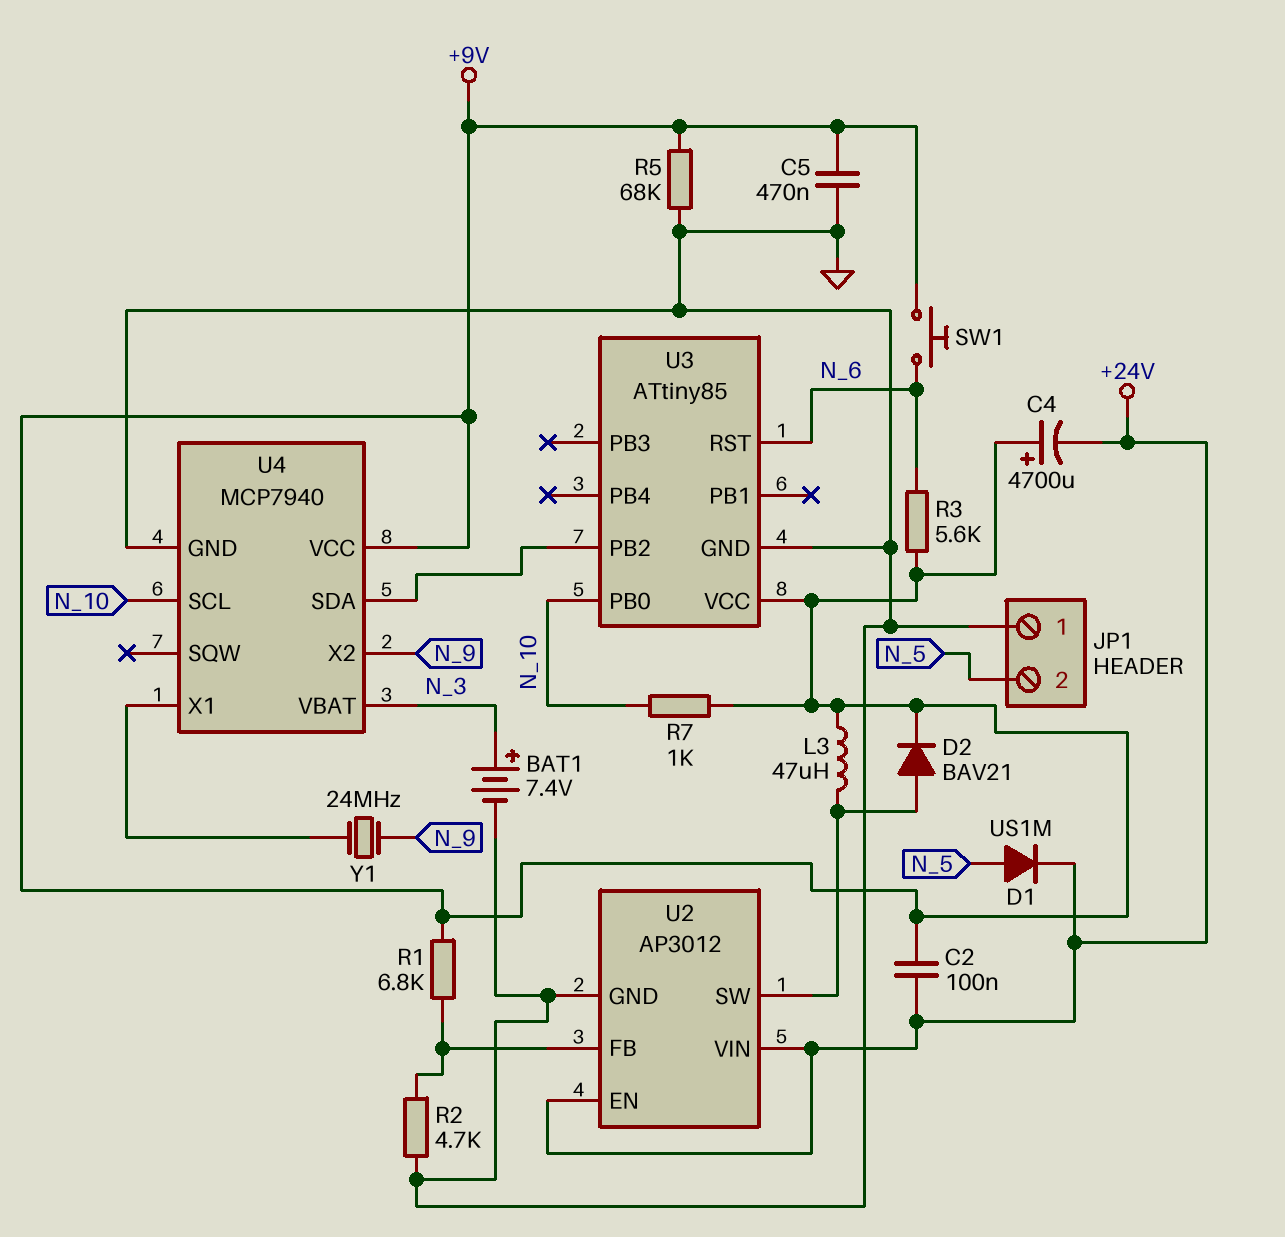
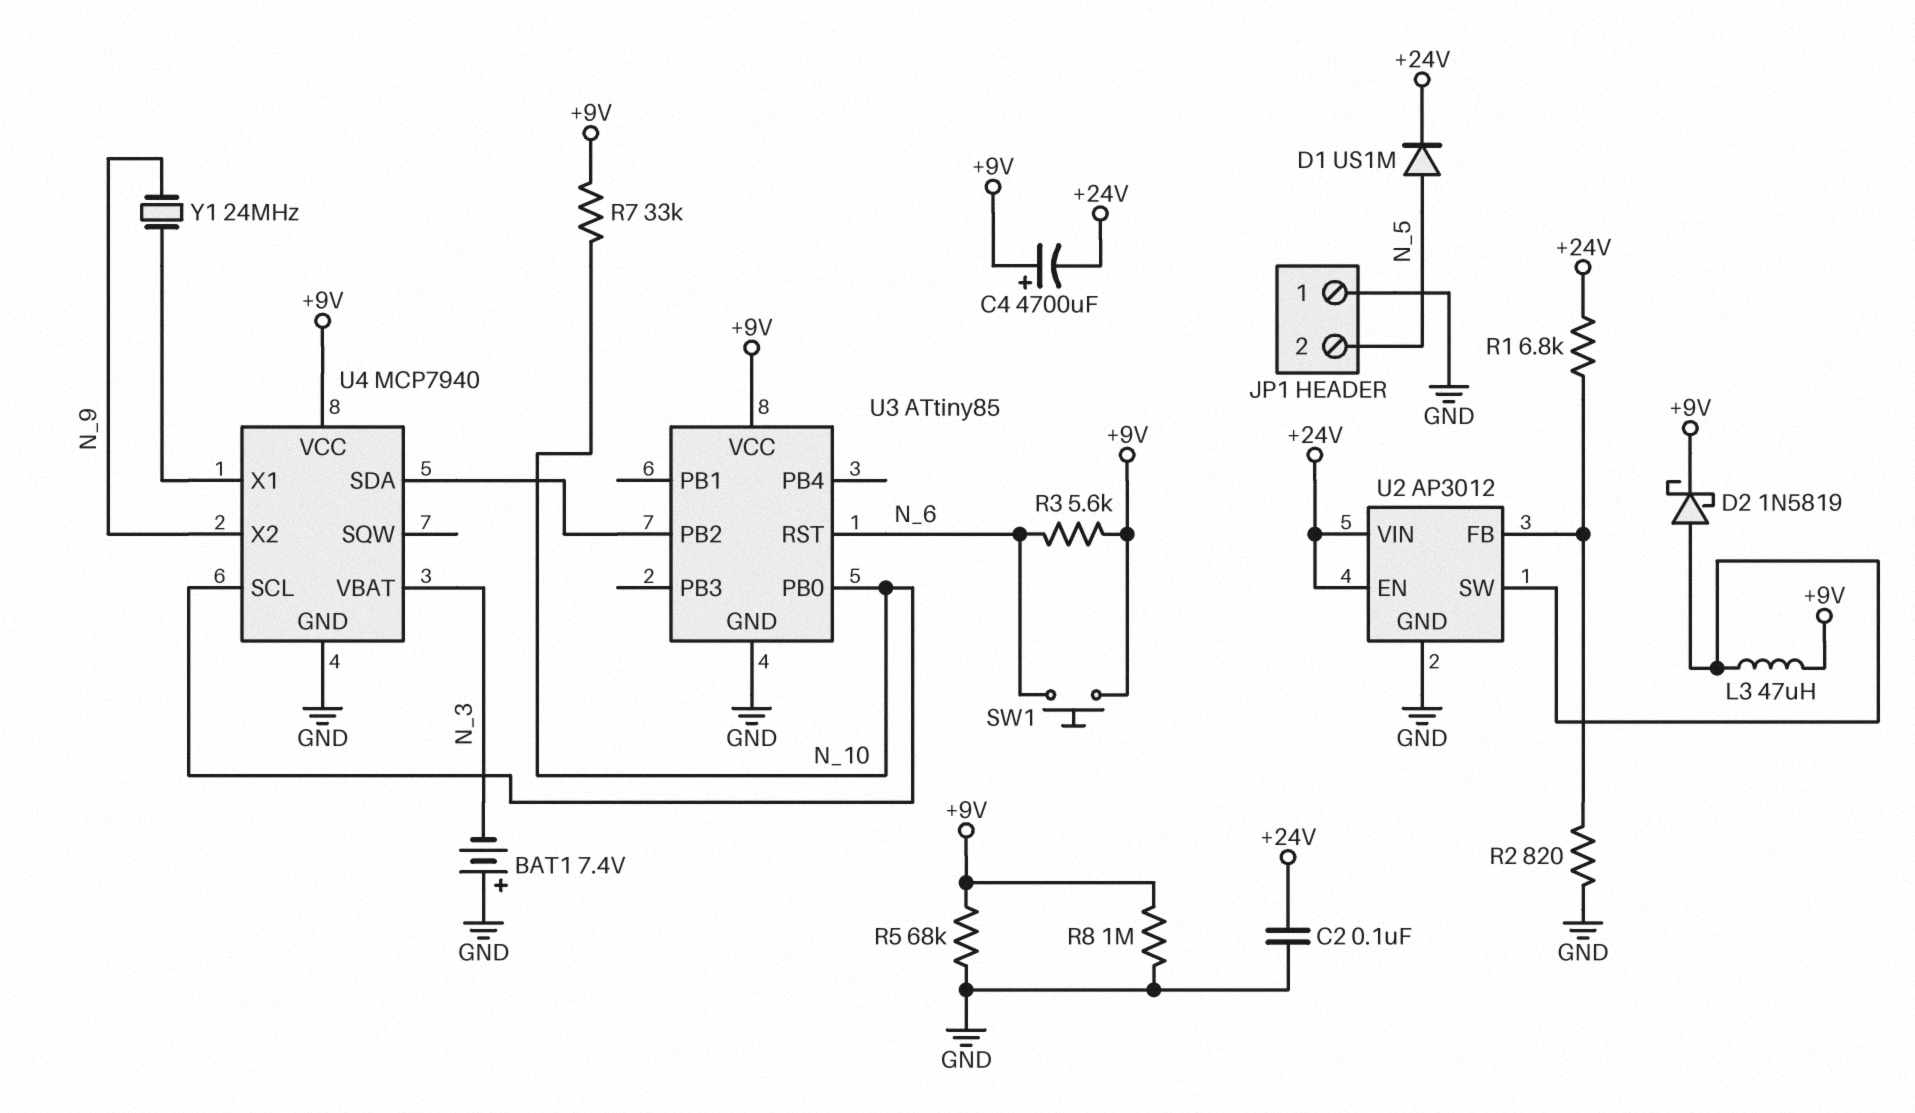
BAT1: 7.4V (plus N_3, minus GND) -> 7.4V (plus GND, minus N_3)
C2: 100nF (+9V, +24V) -> 100nF (+24V, GND)
C5: 470nF (+9V, GND) -> none
D2: diode BAV21 (A U2/SW, K +9V) -> schottky 1N5819 (A U2/SW, K +9V)
R1: 6.8k (+9V, U2/FB) -> 6.8k (+24V, U2/FB)
R2: 4.7k (GND, U2/FB) -> 820 (GND, U2/FB)
R7: 1k (+9V, N_10) -> 33k (+9V, N_10)
R8: none -> 1M (+9V, GND)

